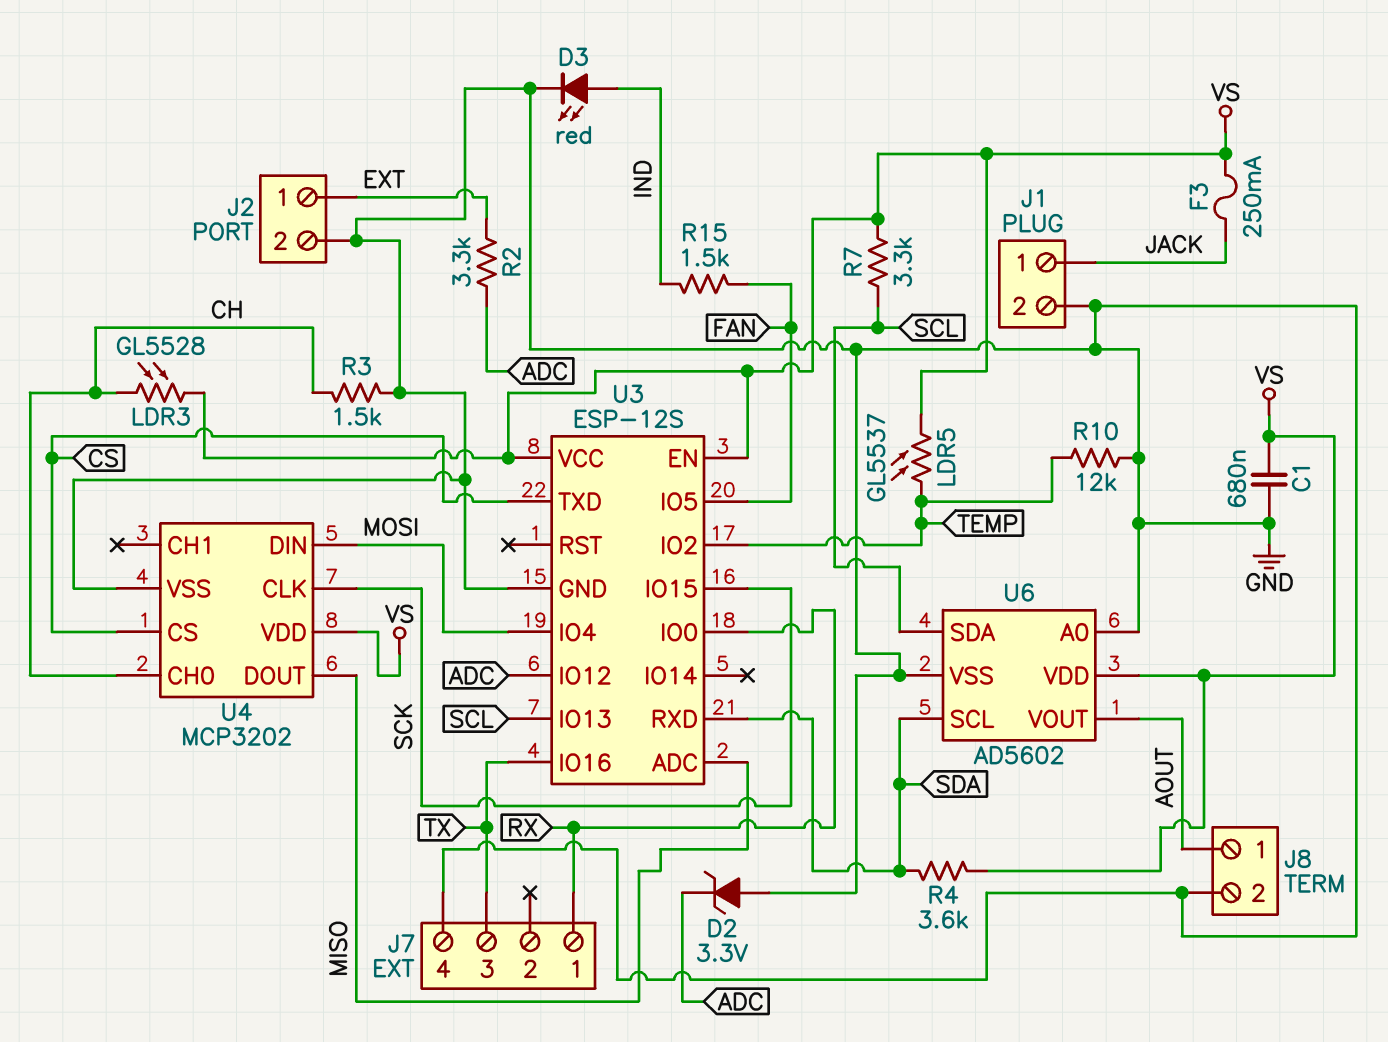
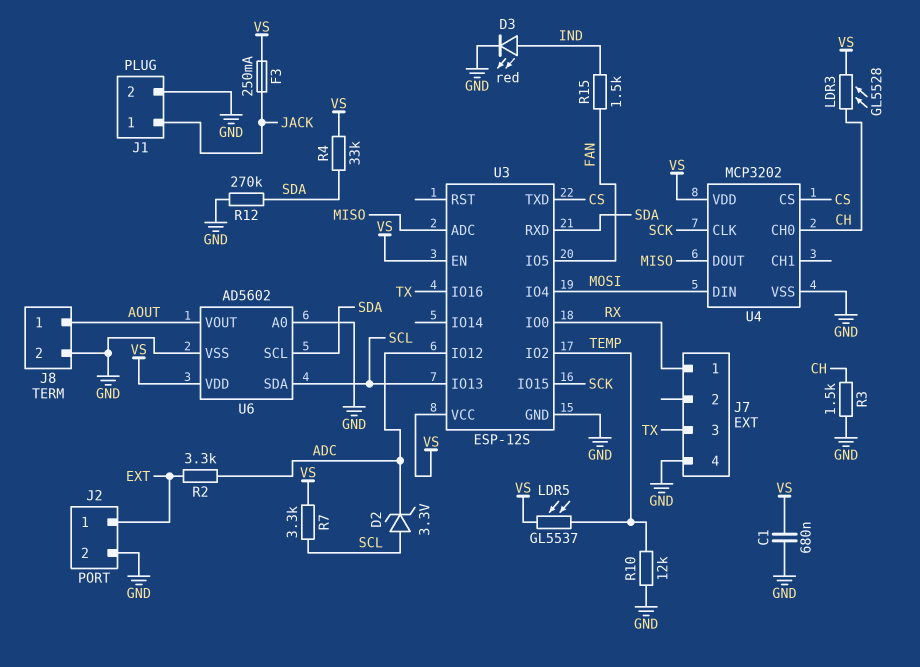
D2: zener 3.3V (A GND, K ADC) -> zener 3.3V (A SCL, K ADC)
R4: 3.6k (SDA, VS) -> 33k (SDA, VS)
R12: none -> 270k (GND, SDA)

